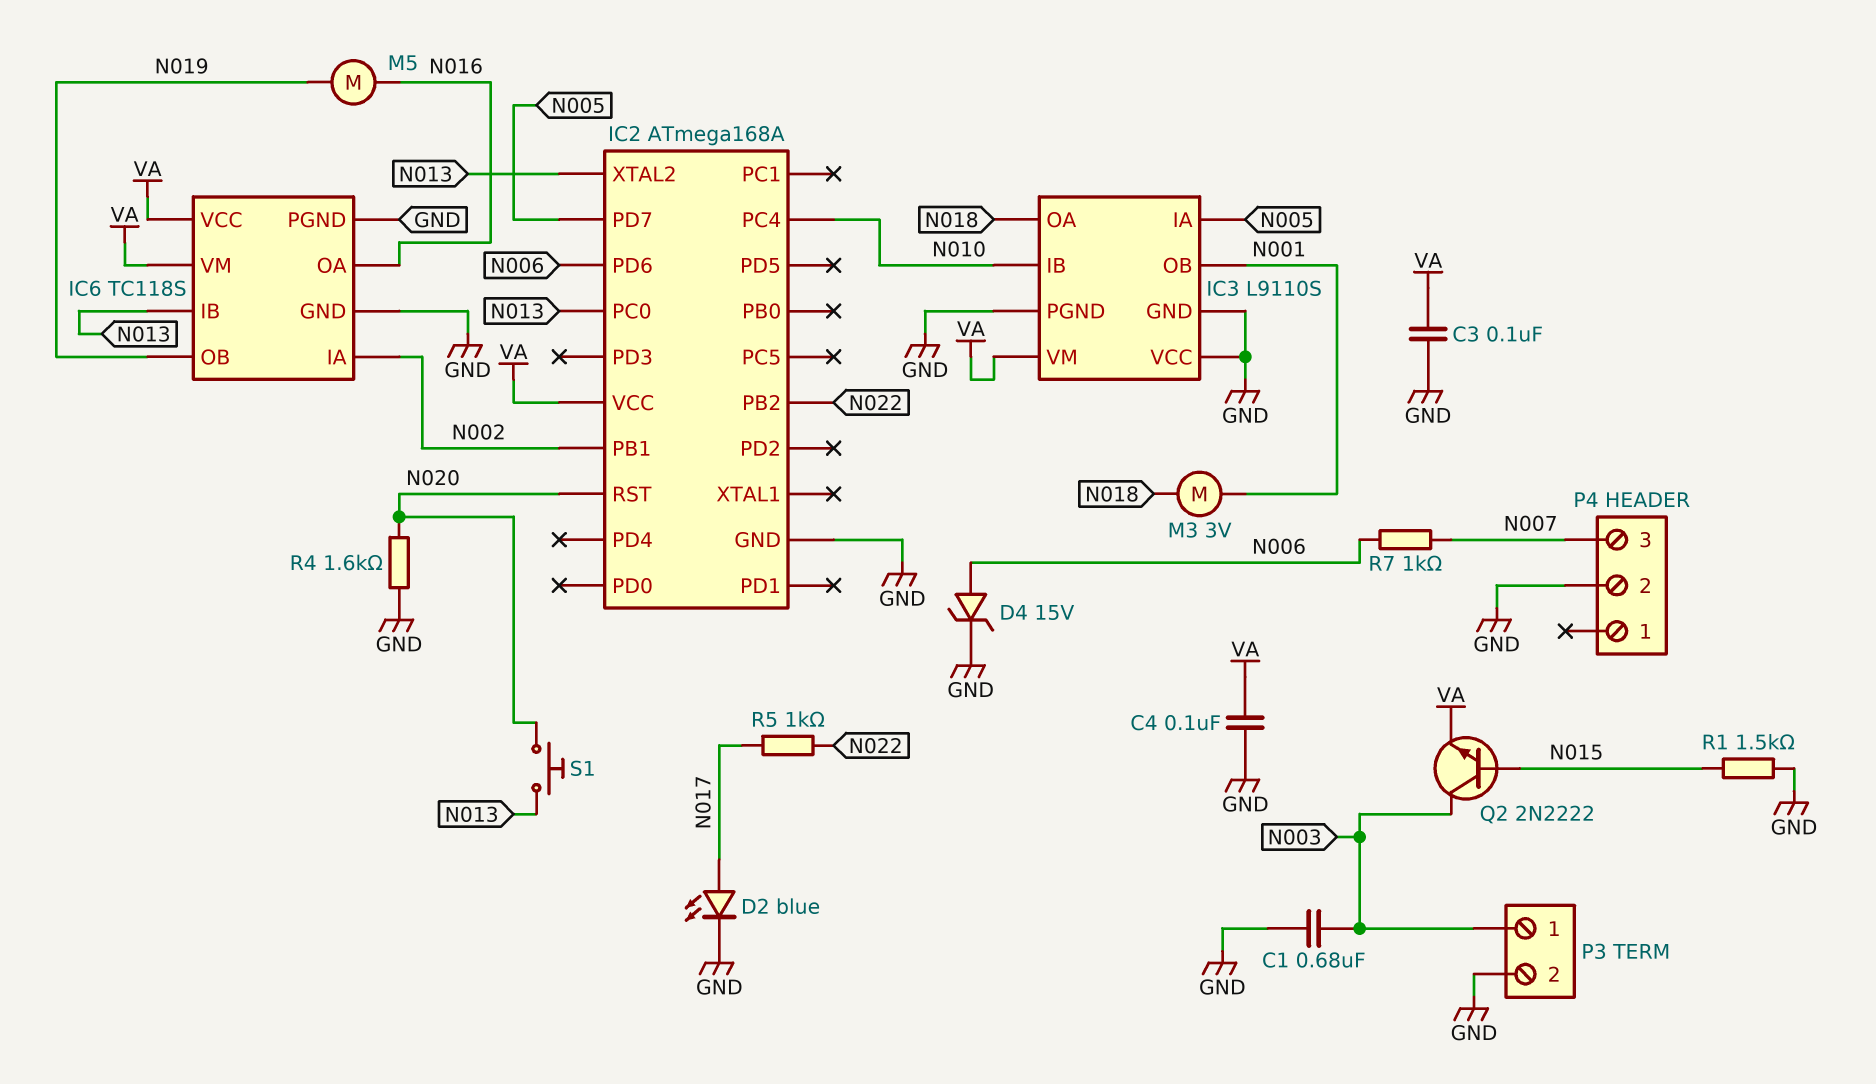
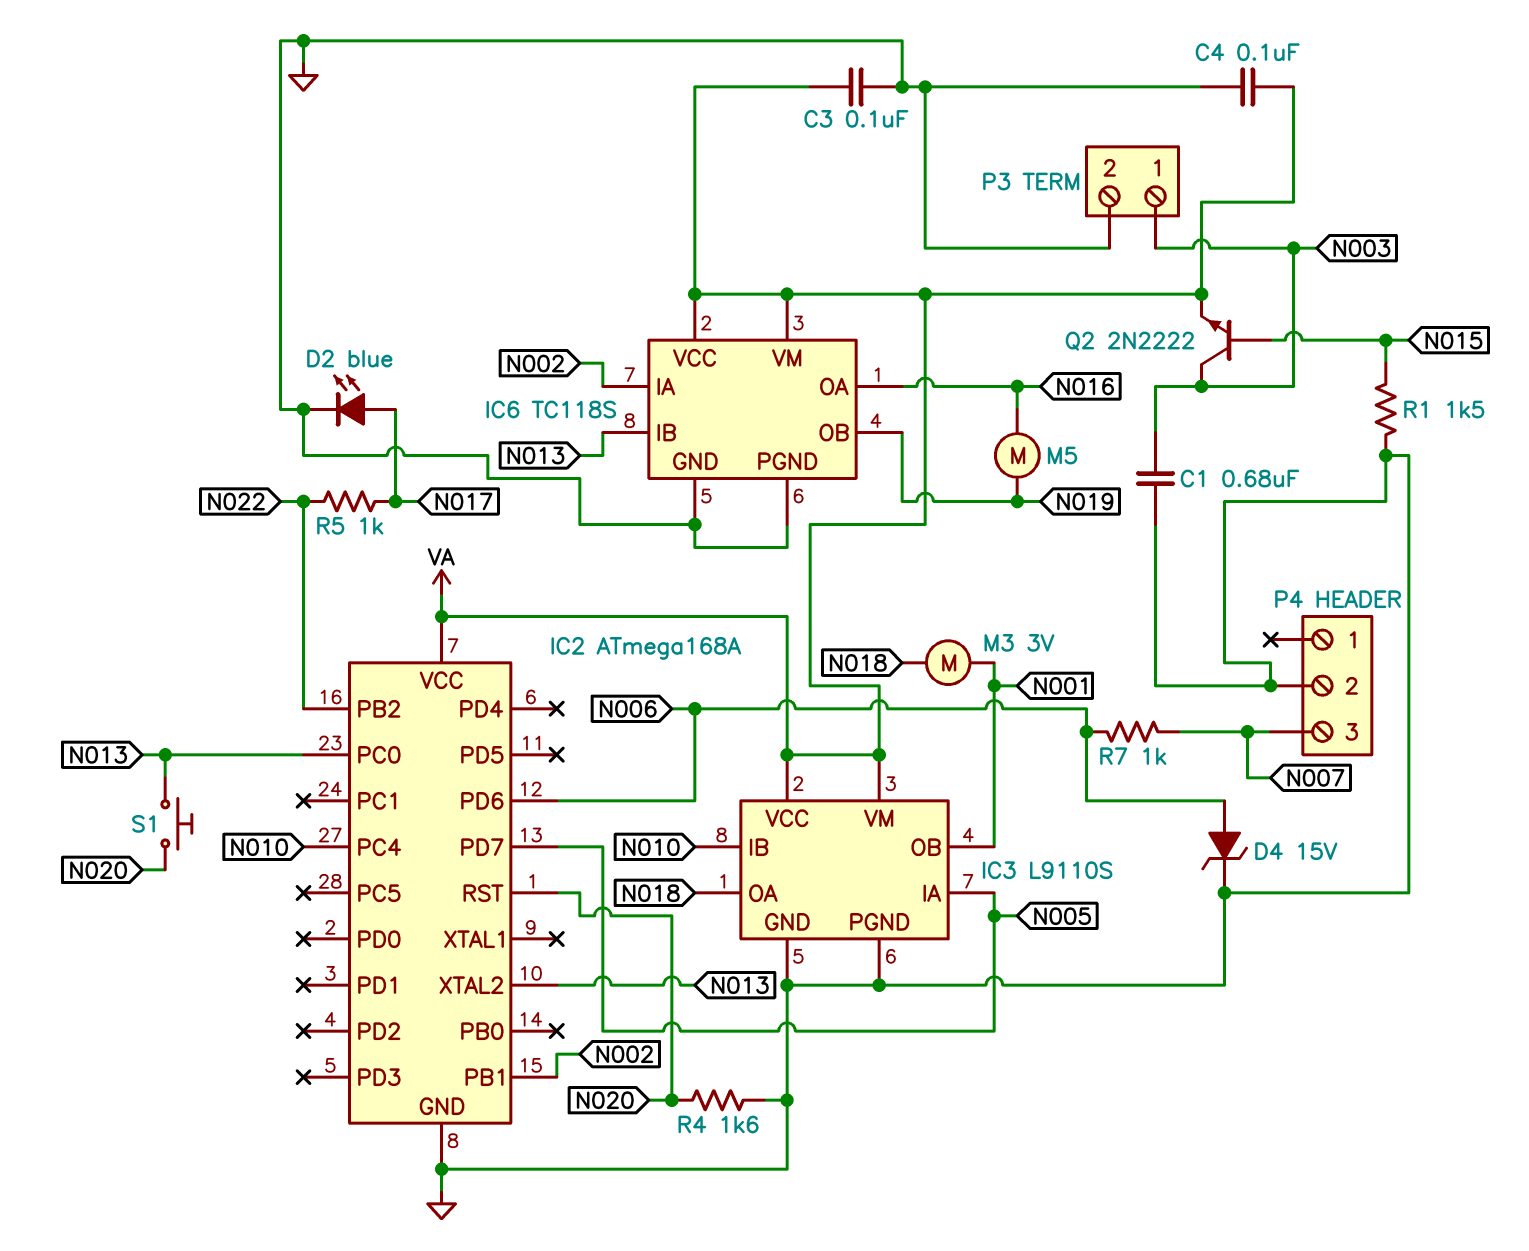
IC3 pin VCC: GND -> VA

